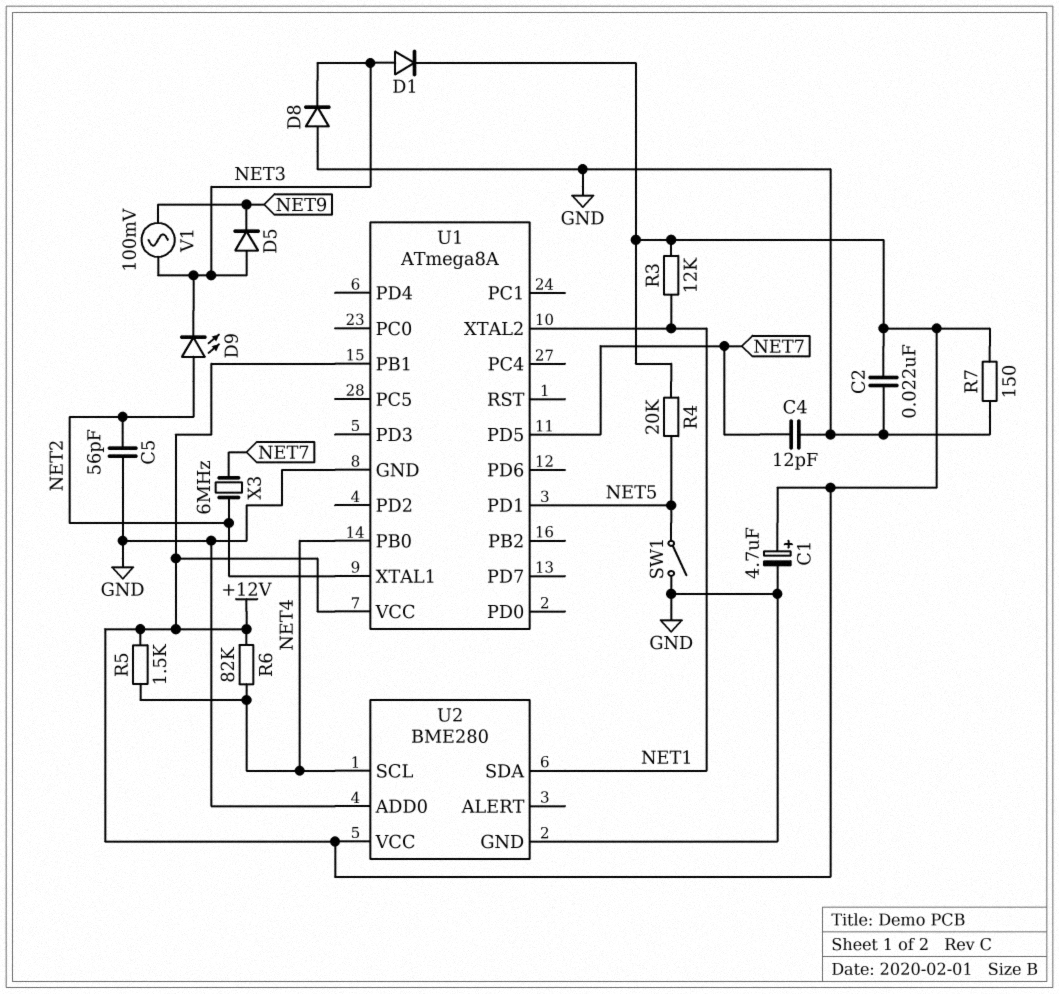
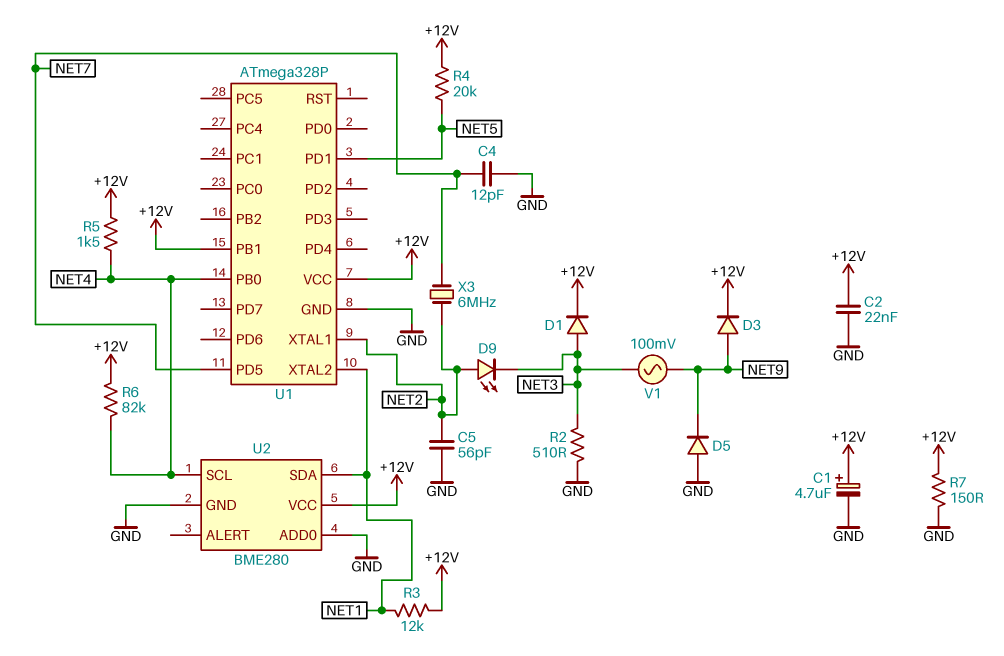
D3: none -> diode (A NET9, K +12V)
D5: diode (A NET3, K NET9) -> diode (A GND, K NET9)
D8: diode (A GND, K NET3) -> none
R2: none -> 510 (GND, NET3)
SW1: switch (GND, NET5) -> none
U1: ATmega8A -> ATmega328P

